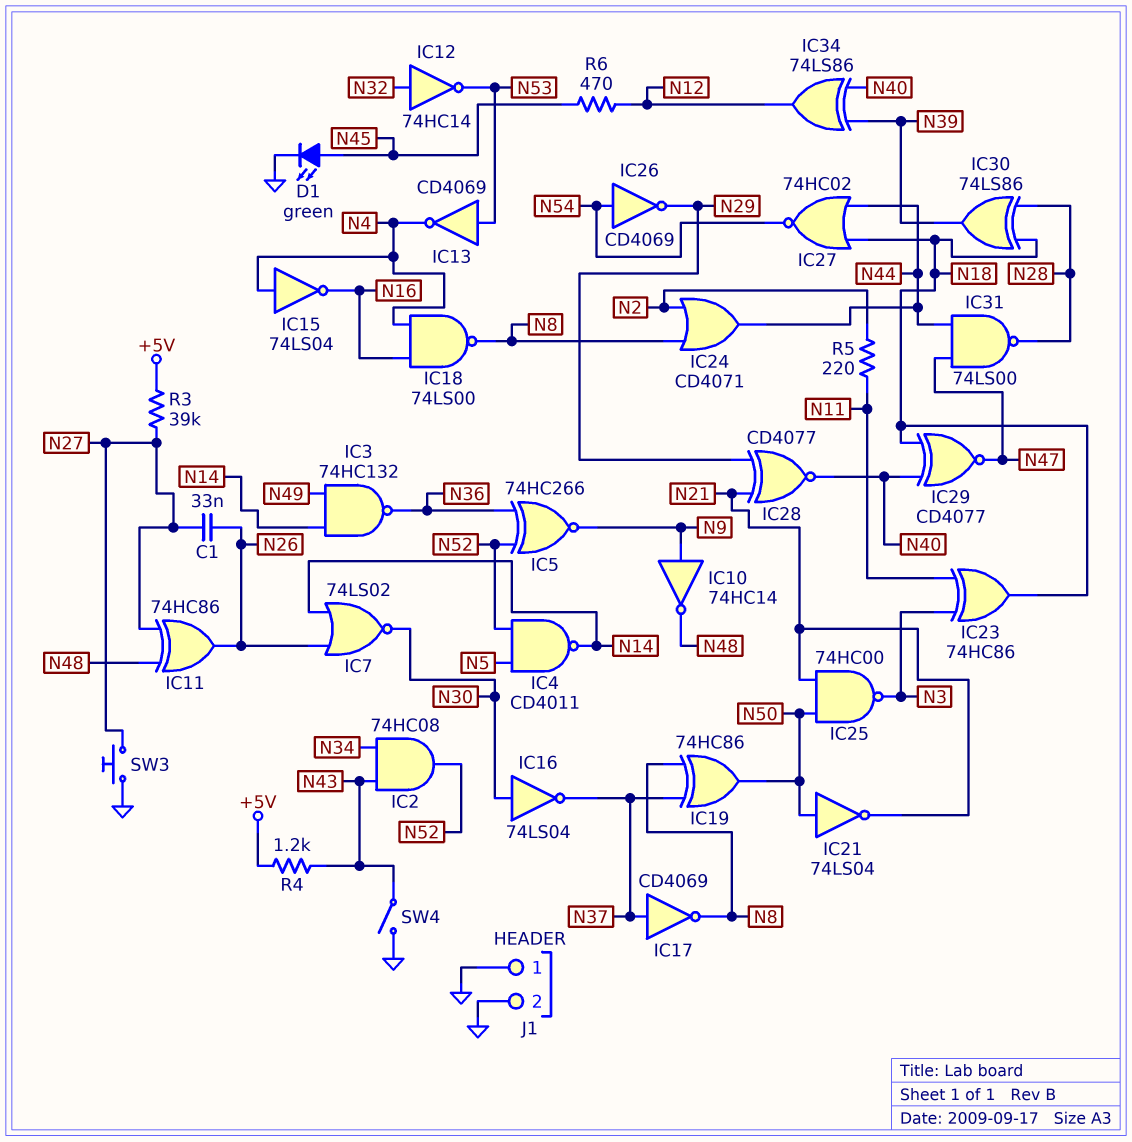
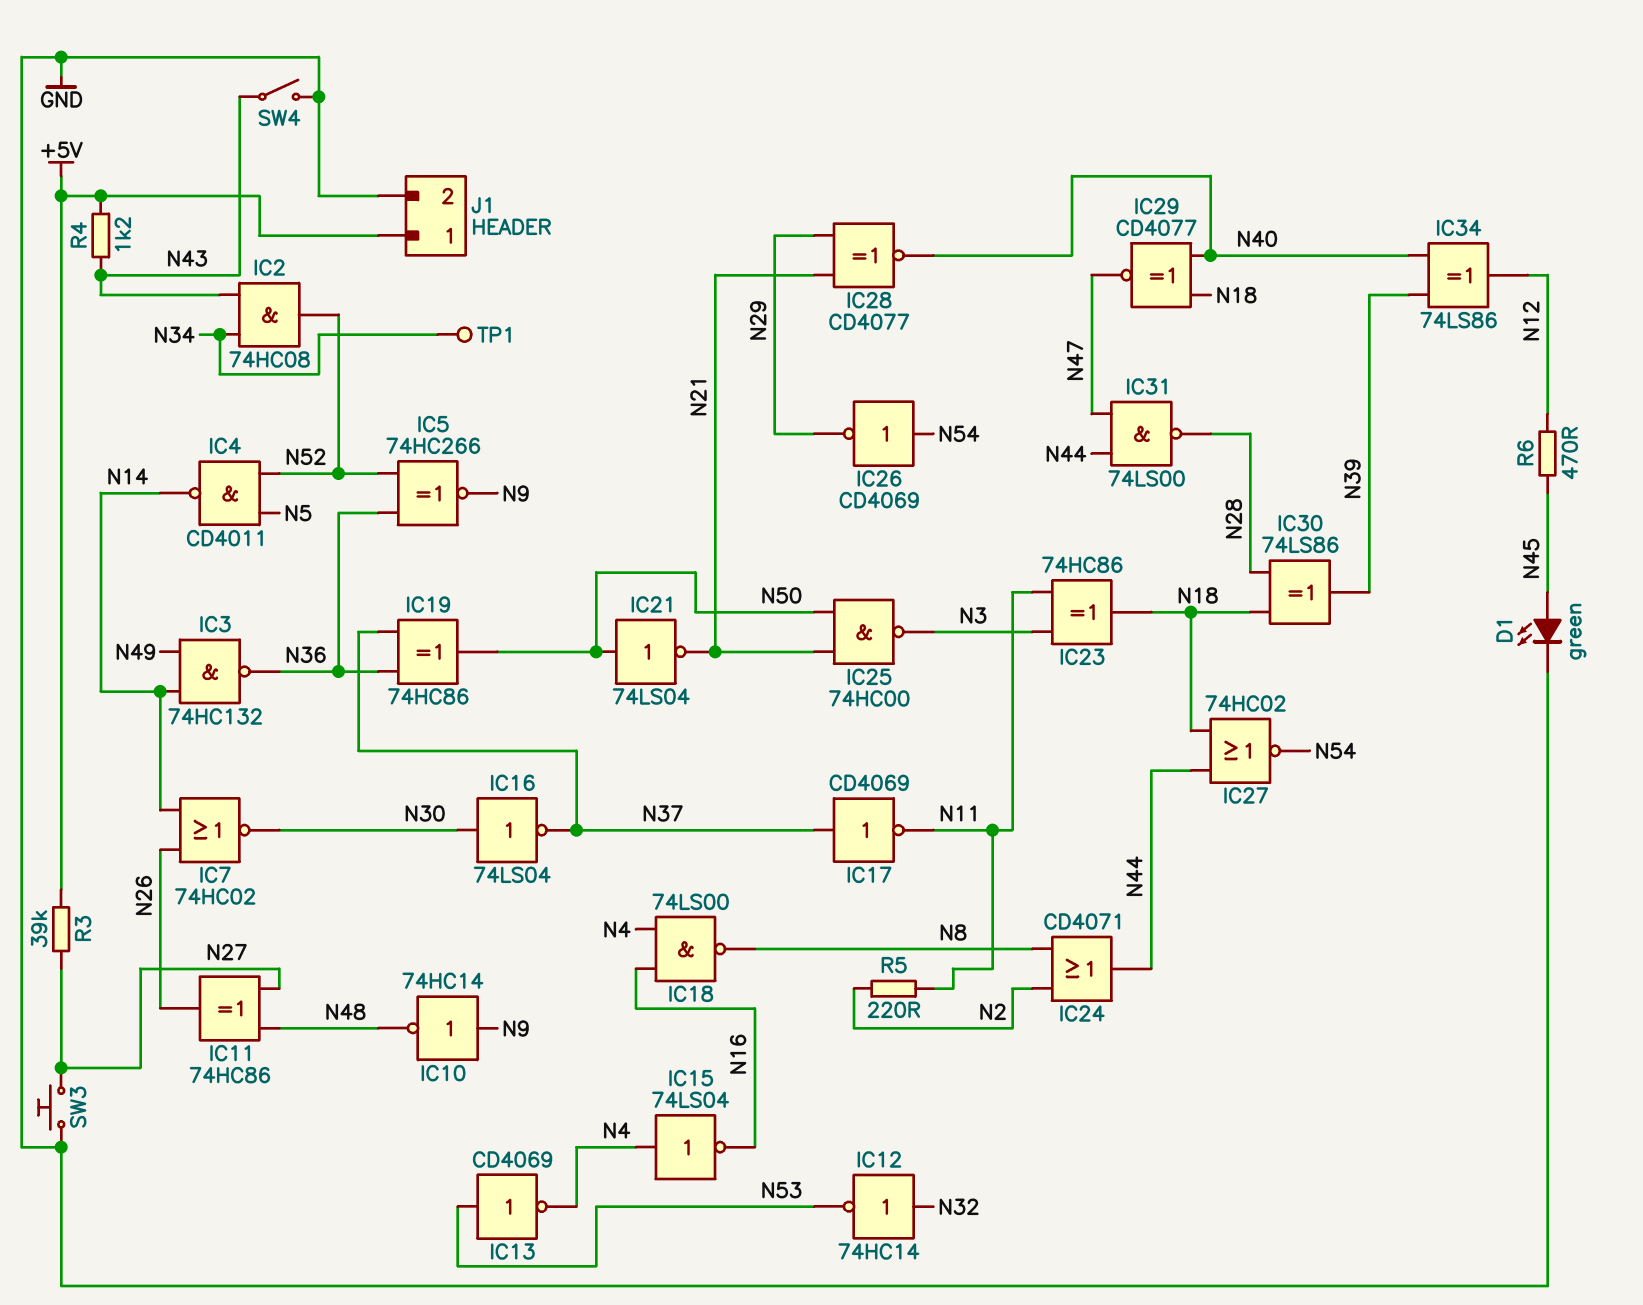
C1: 33nF (N26, N27) -> none
IC7: NOR 74LS02 (in N14, in N26, out N30) -> NOR 74HC02 (in N14, in N26, out N30)
IC17: NOT CD4069 (in N37, out N8) -> NOT CD4069 (in N37, out N11)
IC19: XOR 74HC86 (in N8, in N37, out N50) -> XOR 74HC86 (in N36, in N37, out N50)
J1 pin 1: GND -> +5V
TP1: none -> test point (N34)

